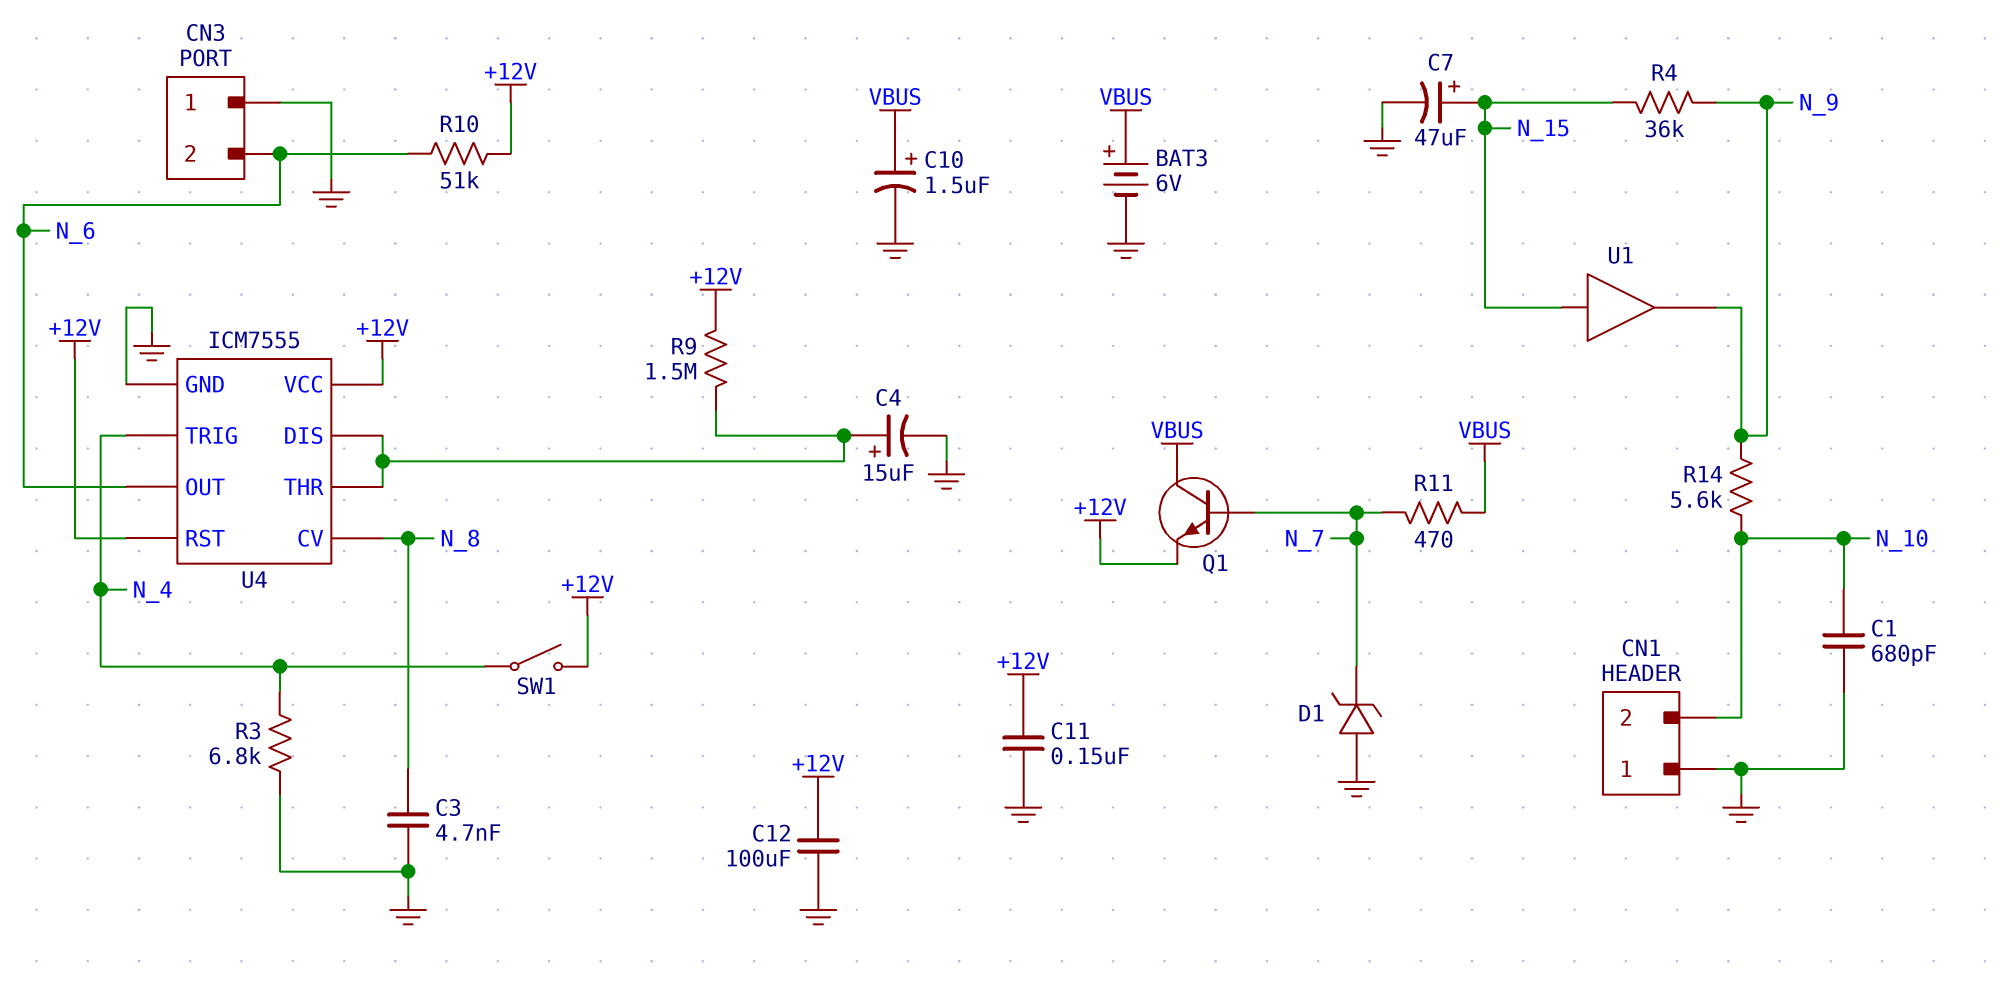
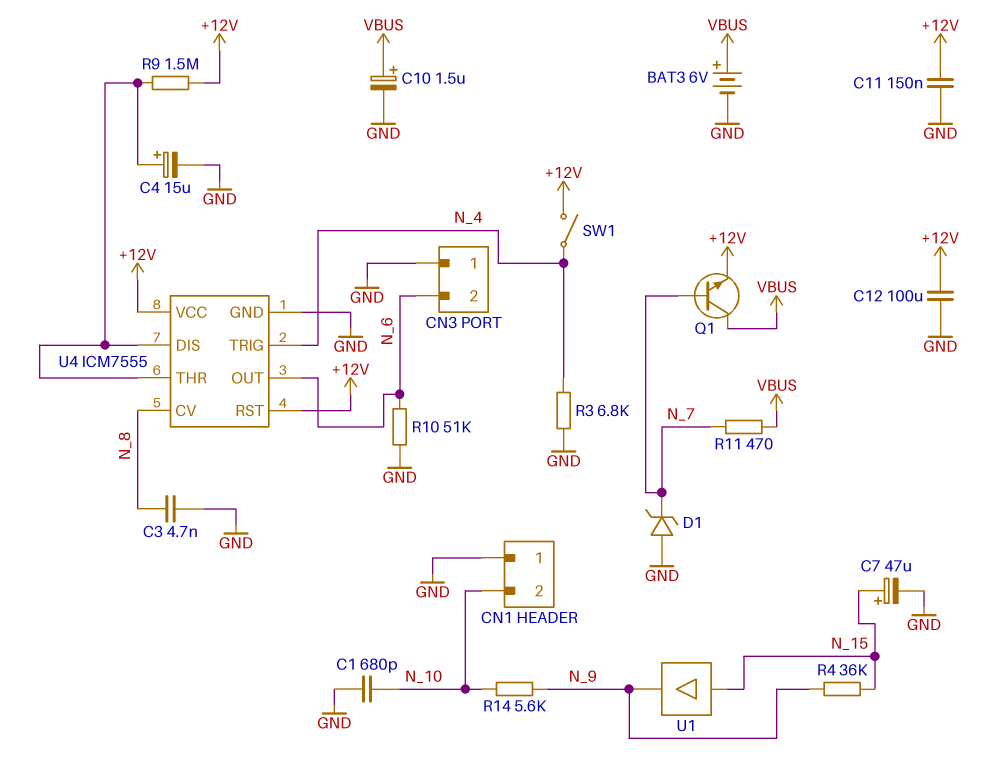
R10: 51k (+12V, N_6) -> 51k (GND, N_6)

